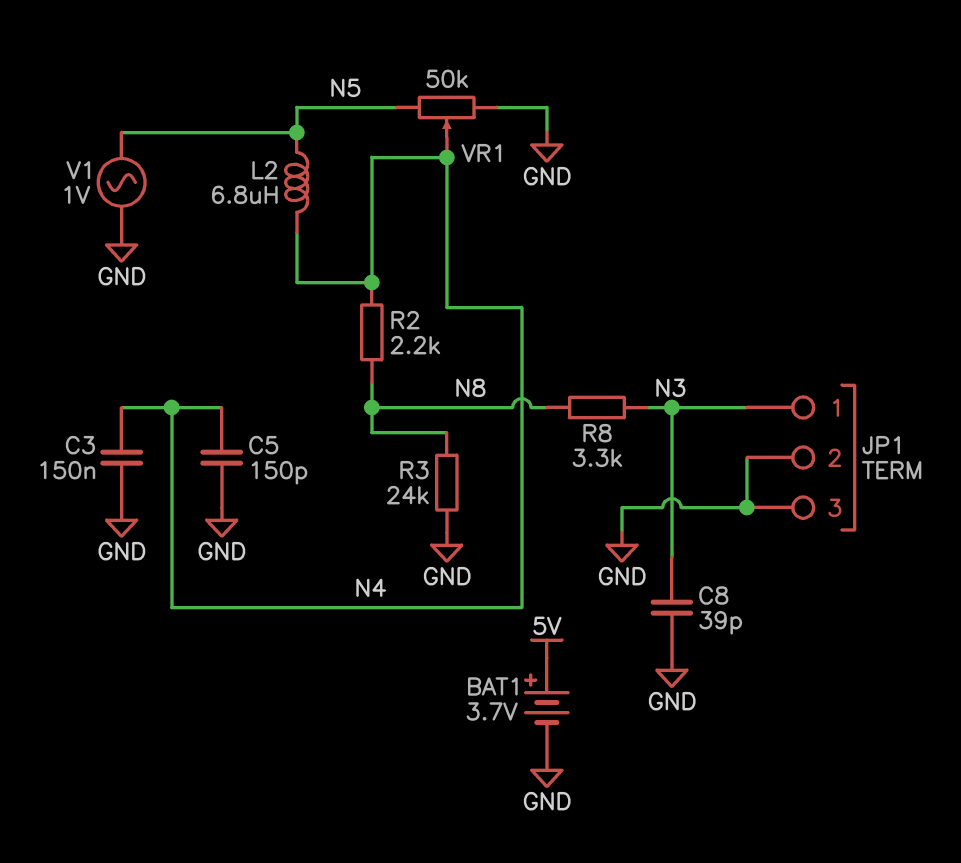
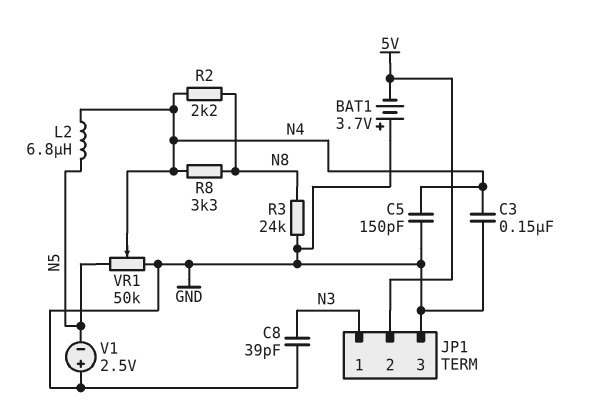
BAT1: 3.7V (plus 5V, minus GND) -> 3.7V (plus GND, minus 5V)
JP1 pin 2: GND -> 5V
R8: 3.3k (N3, N8) -> 3.3k (N4, N8)
V1: AC 1V (GND, N5) -> 2.5V (plus GND, minus N5)

